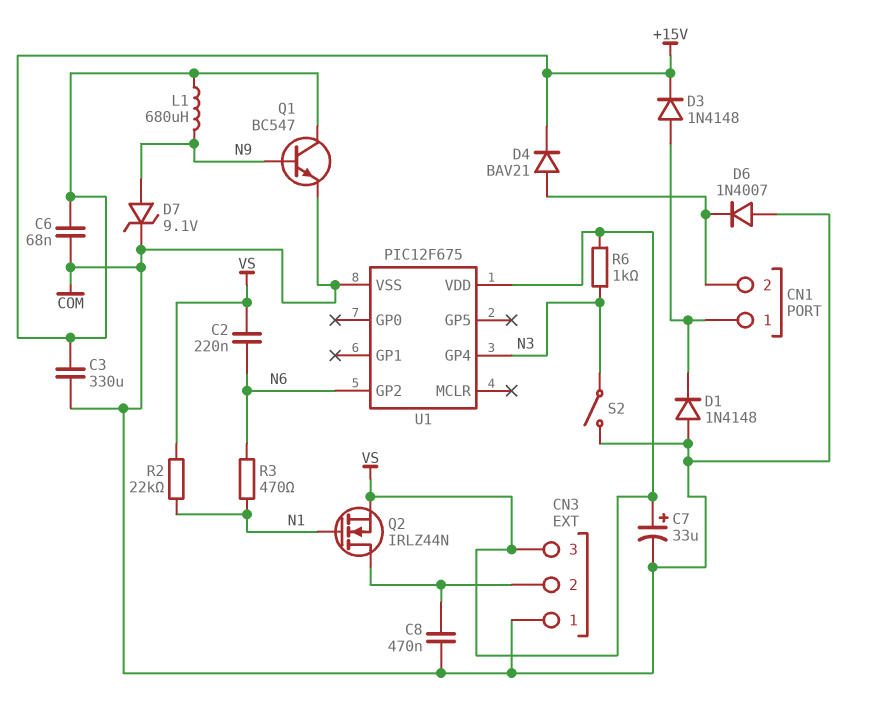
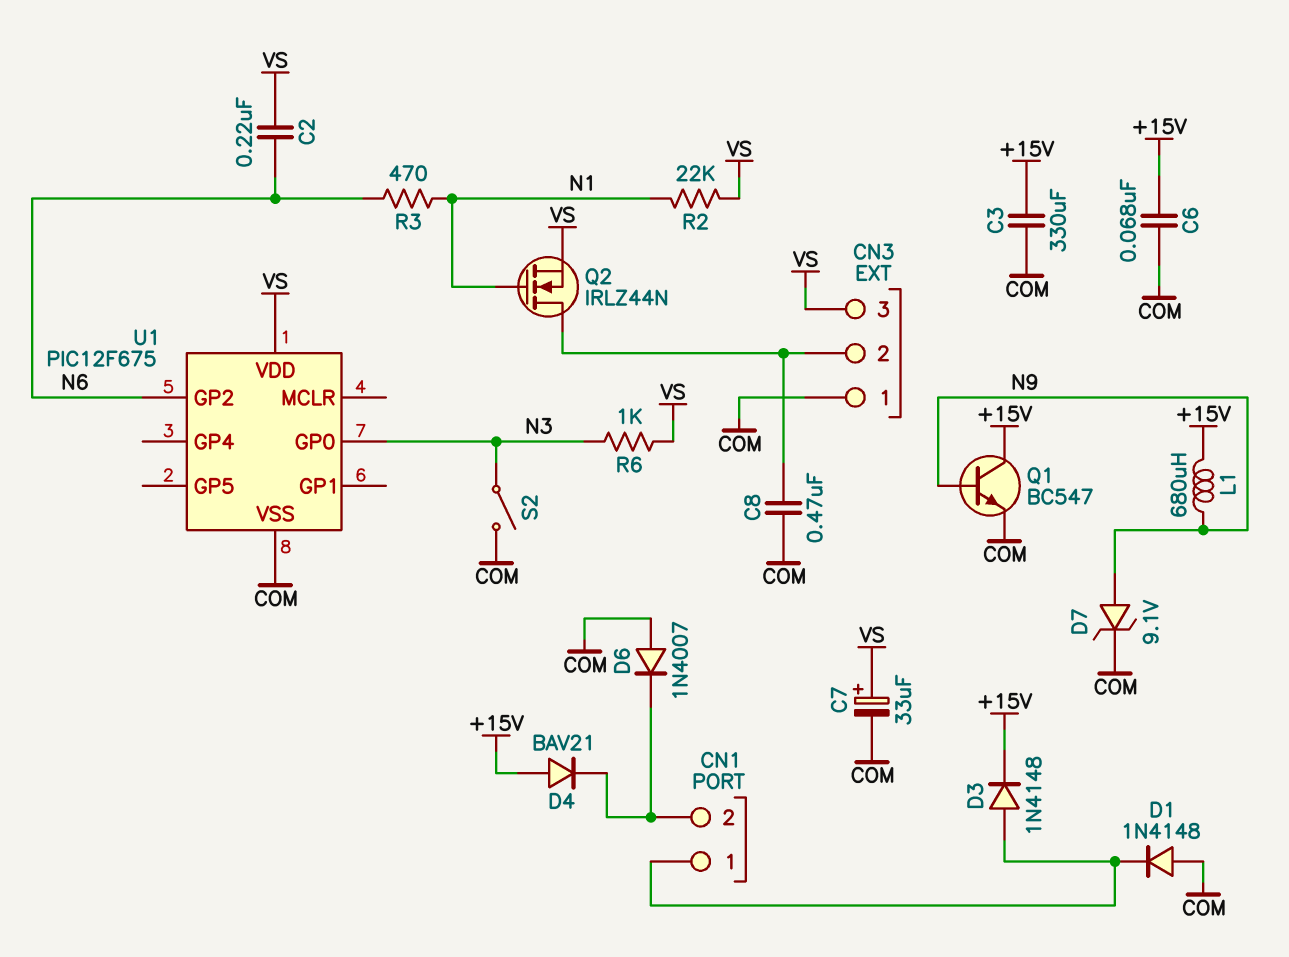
D4: diode BAV21 (A CN1/2, K +15V) -> diode BAV21 (A +15V, K CN1/2)
U1 pin GP0: none -> N3
U1 pin GP4: N3 -> none

